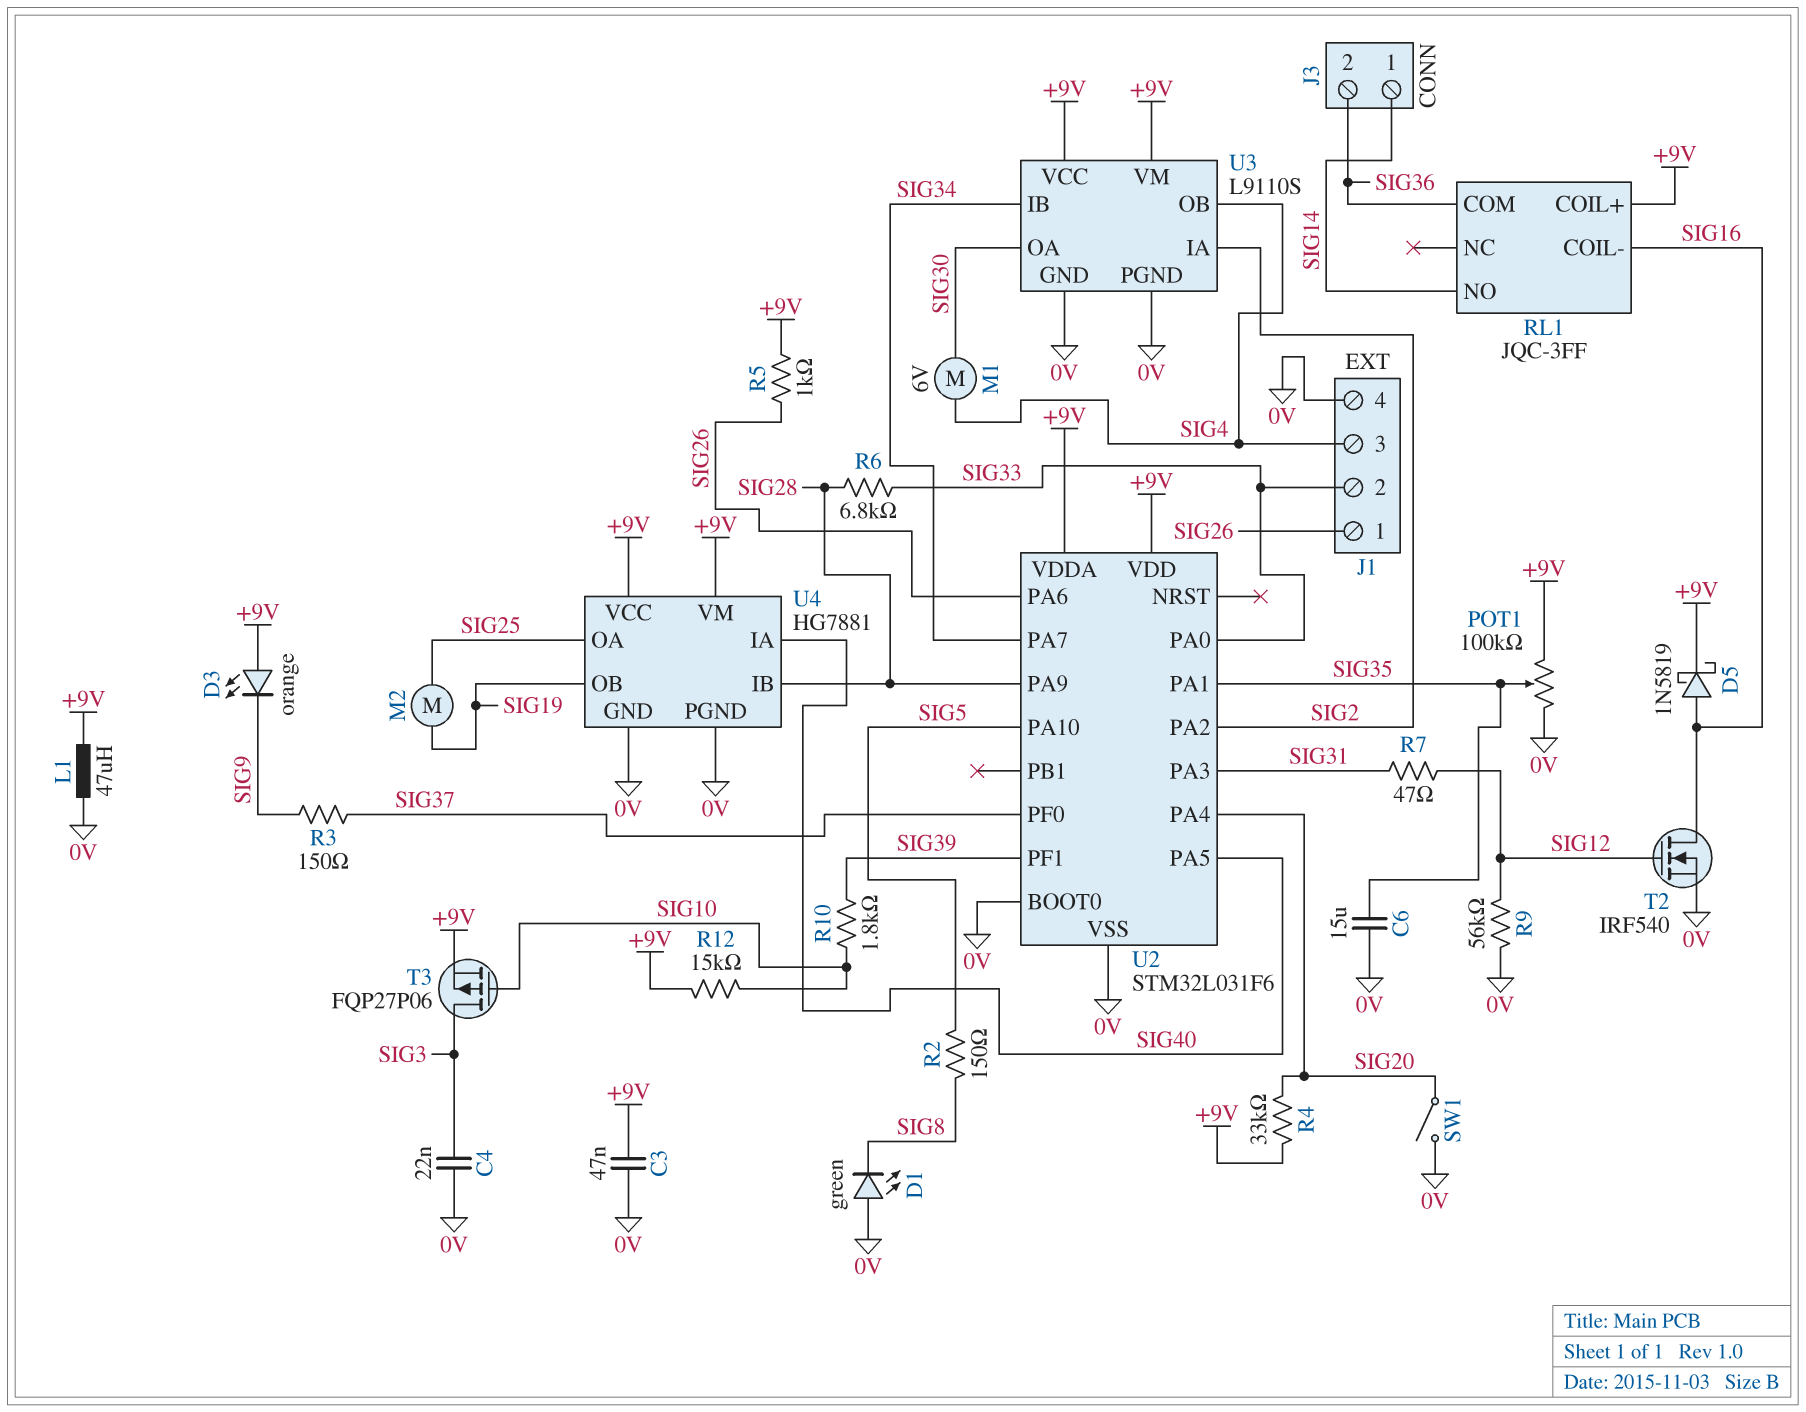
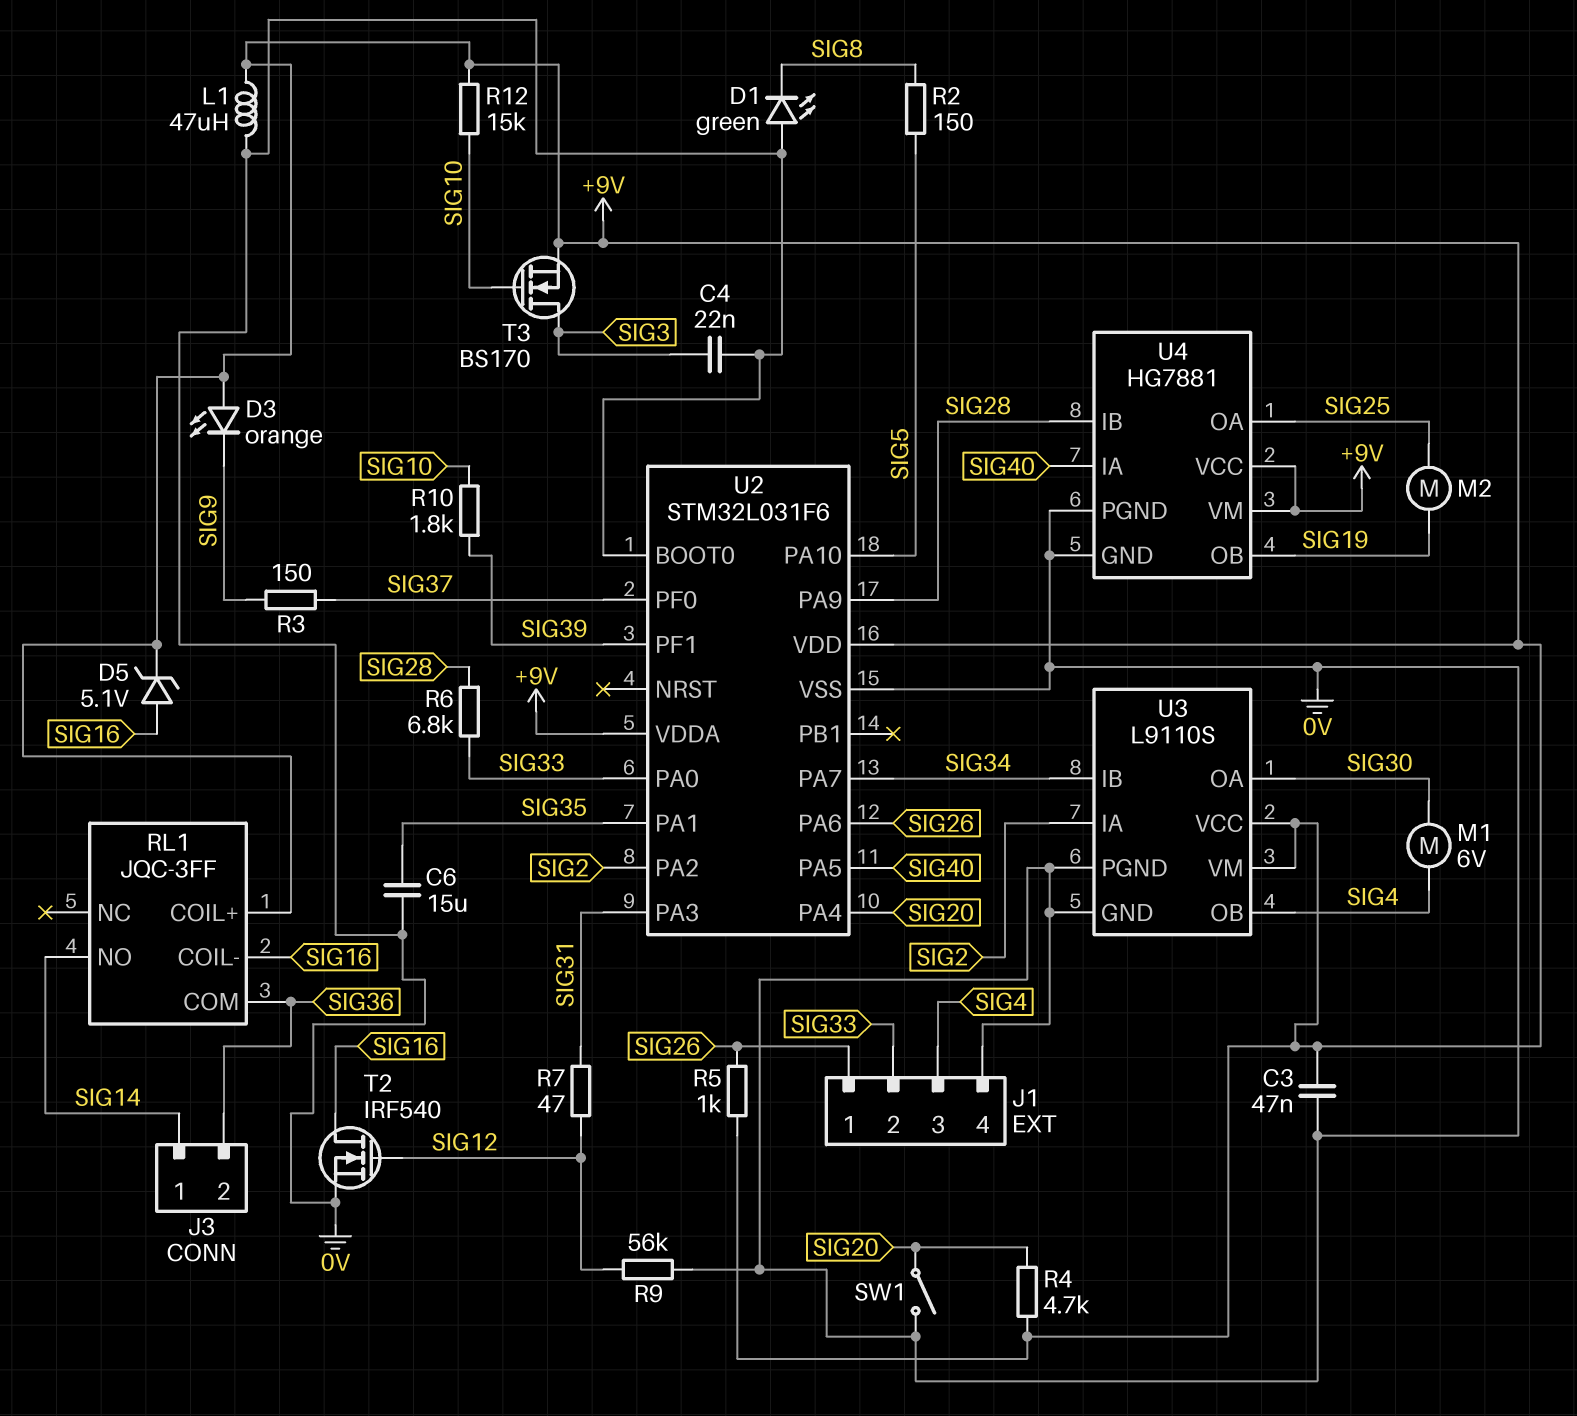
D5: schottky 1N5819 (A SIG16, K +9V) -> zener 5.1V (A SIG16, K +9V)
POT1: 100k (+9V, 0V, wiper SIG35) -> none
R4: 33k (+9V, SIG20) -> 4.7k (+9V, SIG20)
T3: PMOS FQP27P06 (G SIG10, D SIG3, S +9V) -> NMOS BS170 (G SIG10, D SIG3, S +9V)

